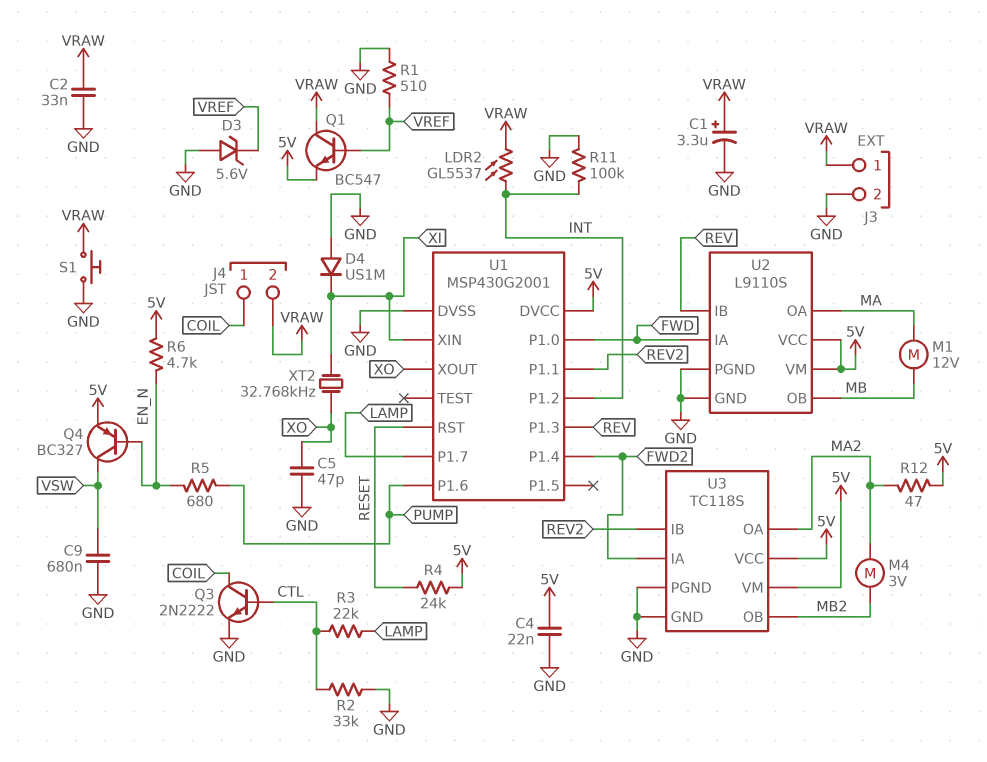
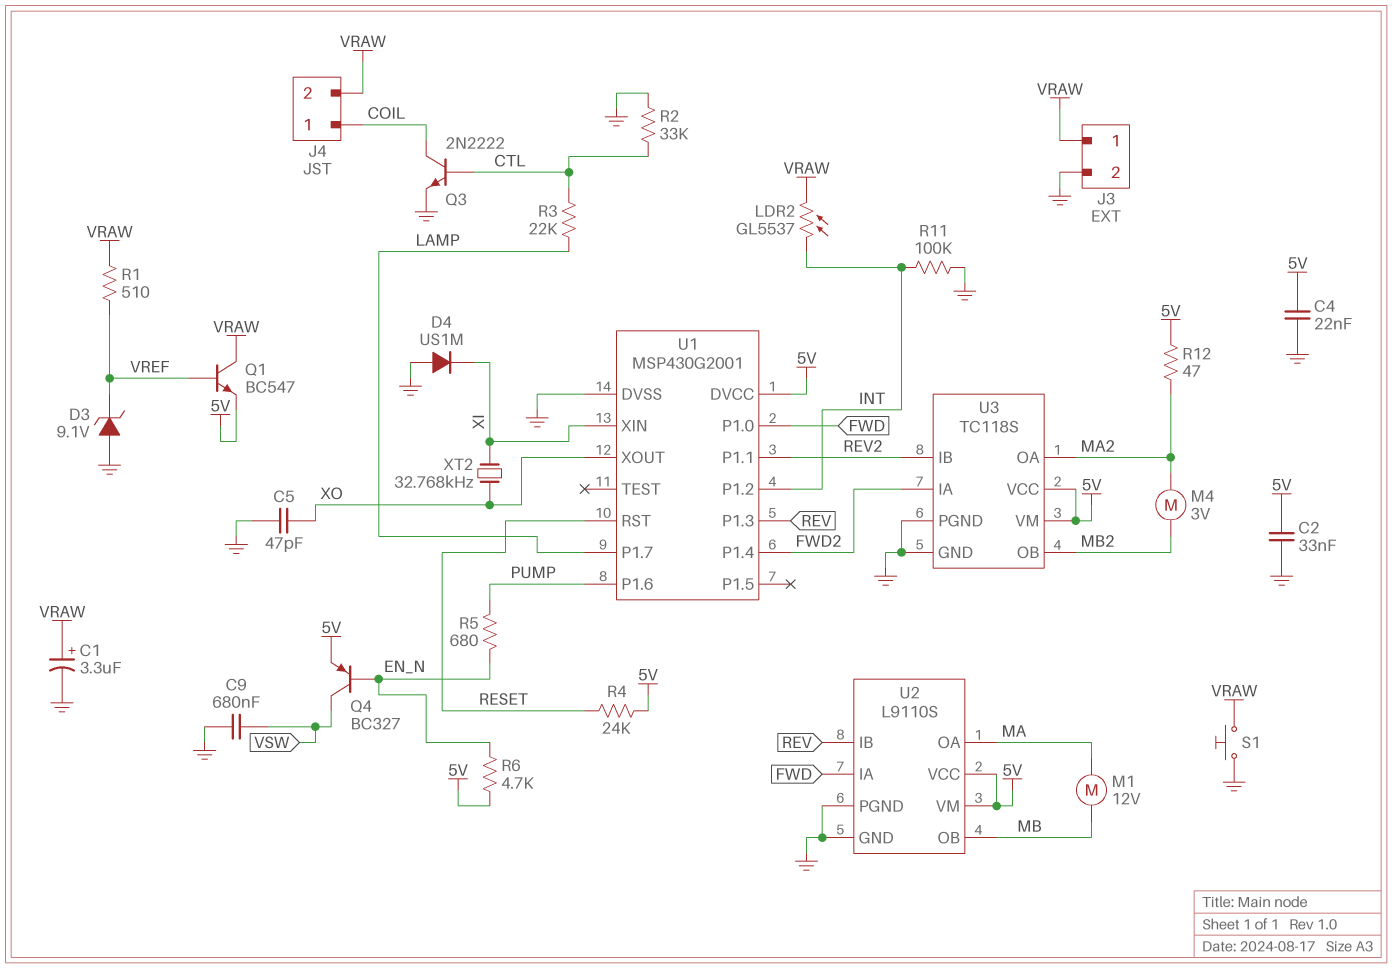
C2: 33nF (GND, VRAW) -> 33nF (5V, GND)
D3: zener 5.6V (A GND, K VREF) -> zener 9.1V (A GND, K VREF)
R1: 510 (GND, VREF) -> 510 (VRAW, VREF)

